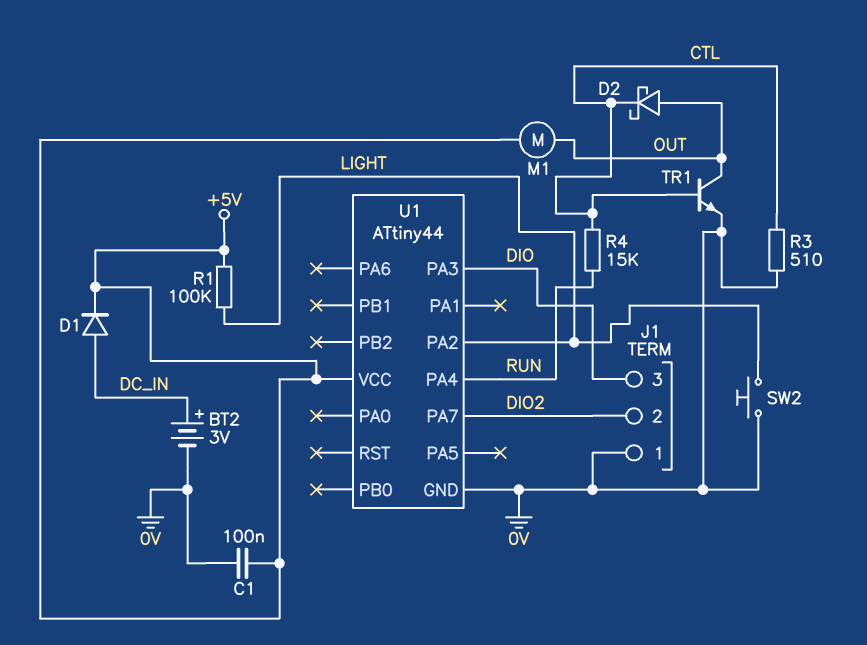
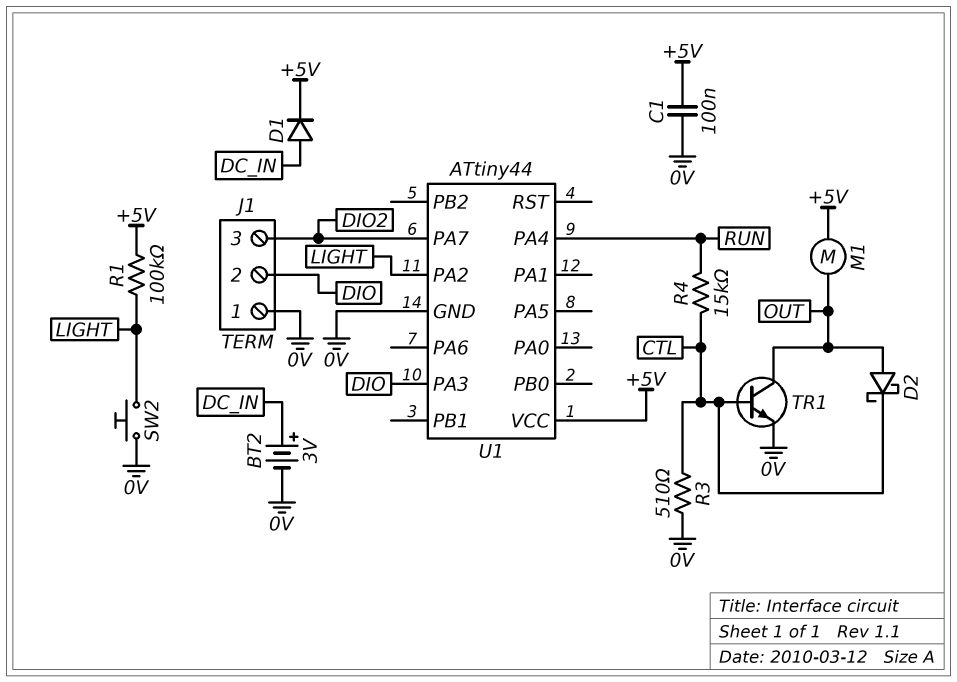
J1 pin 2: DIO2 -> DIO
J1 pin 3: DIO -> DIO2

